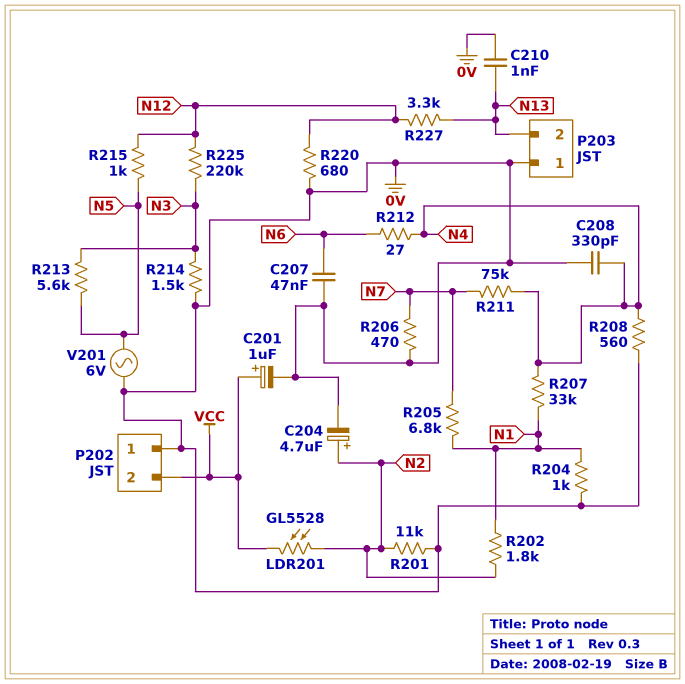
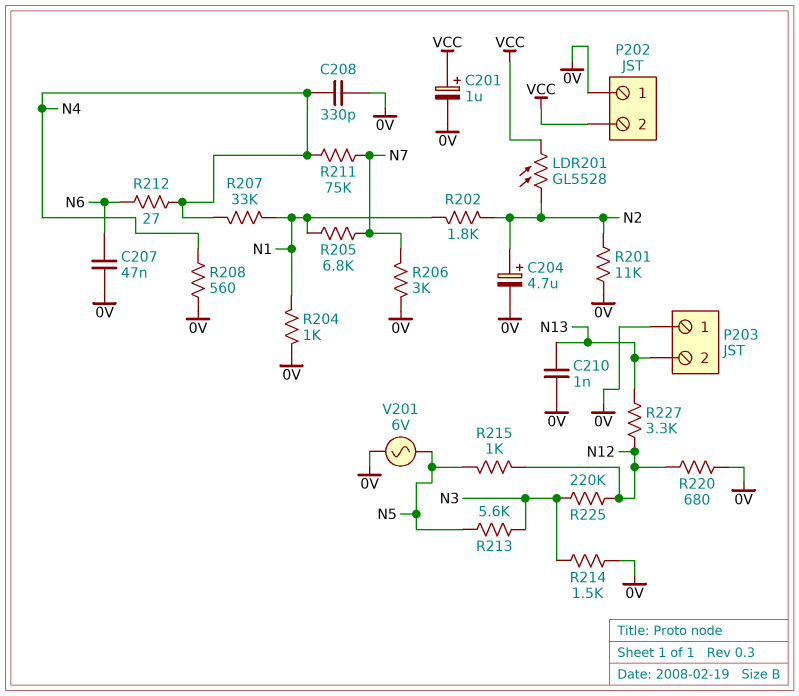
R206: 470 (0V, N7) -> 3k (0V, N7)

